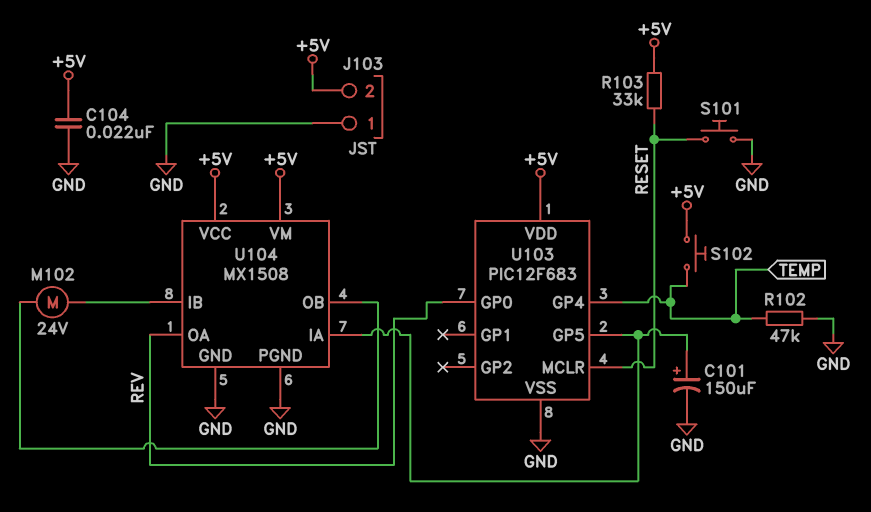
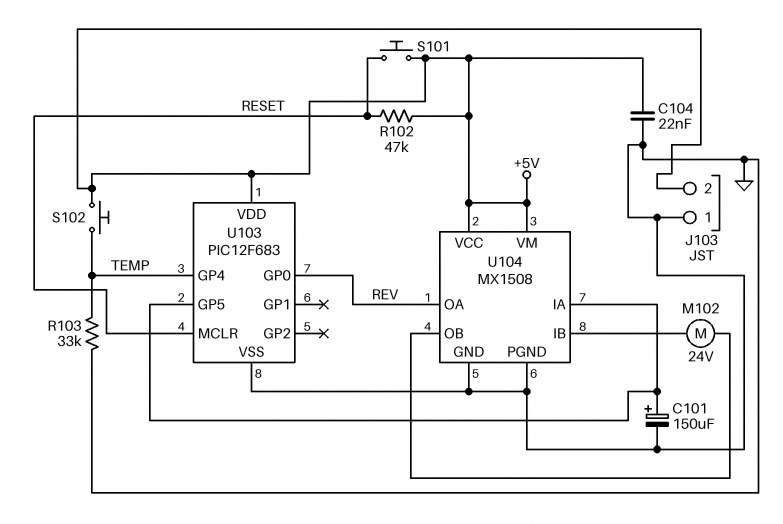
R102: 47k (GND, TEMP) -> 47k (+5V, RESET)
R103: 33k (+5V, RESET) -> 33k (GND, TEMP)
S101: button (GND, RESET) -> button (+5V, RESET)

